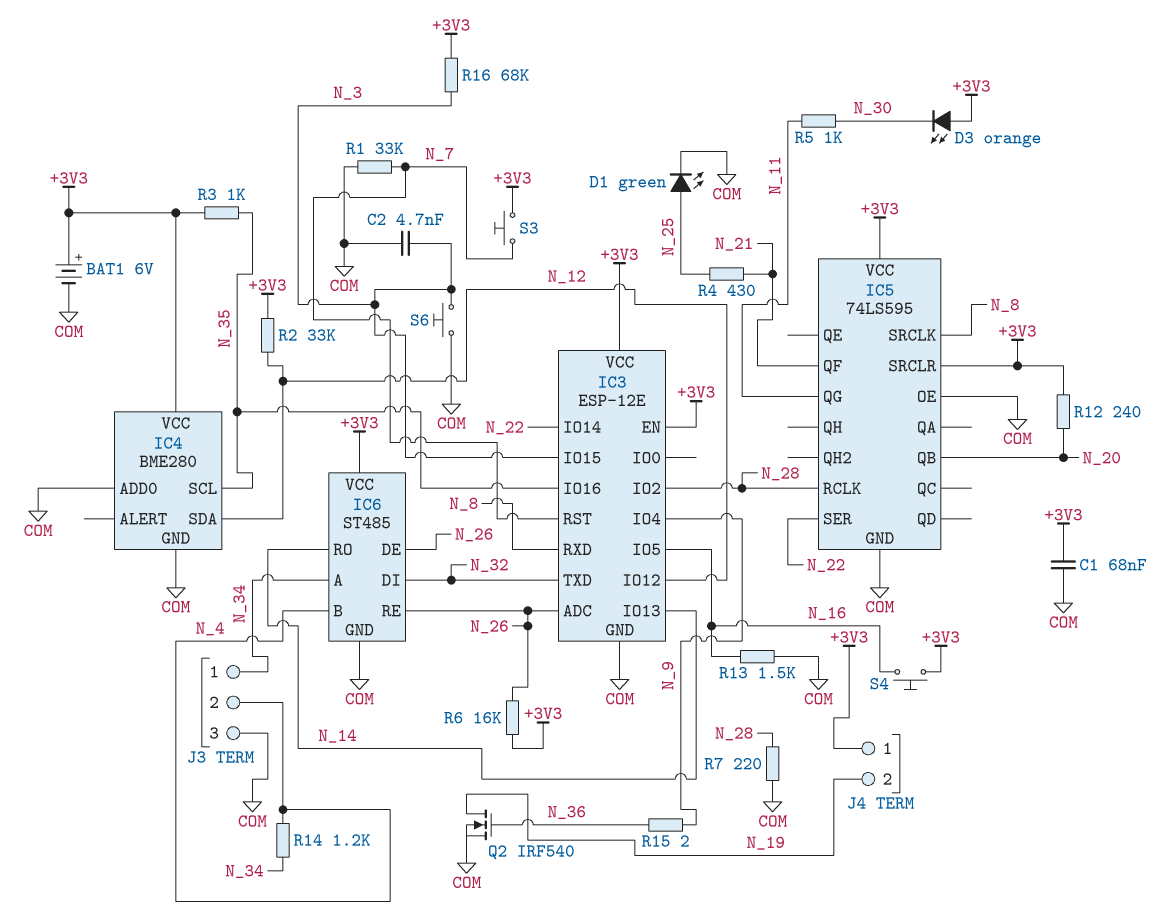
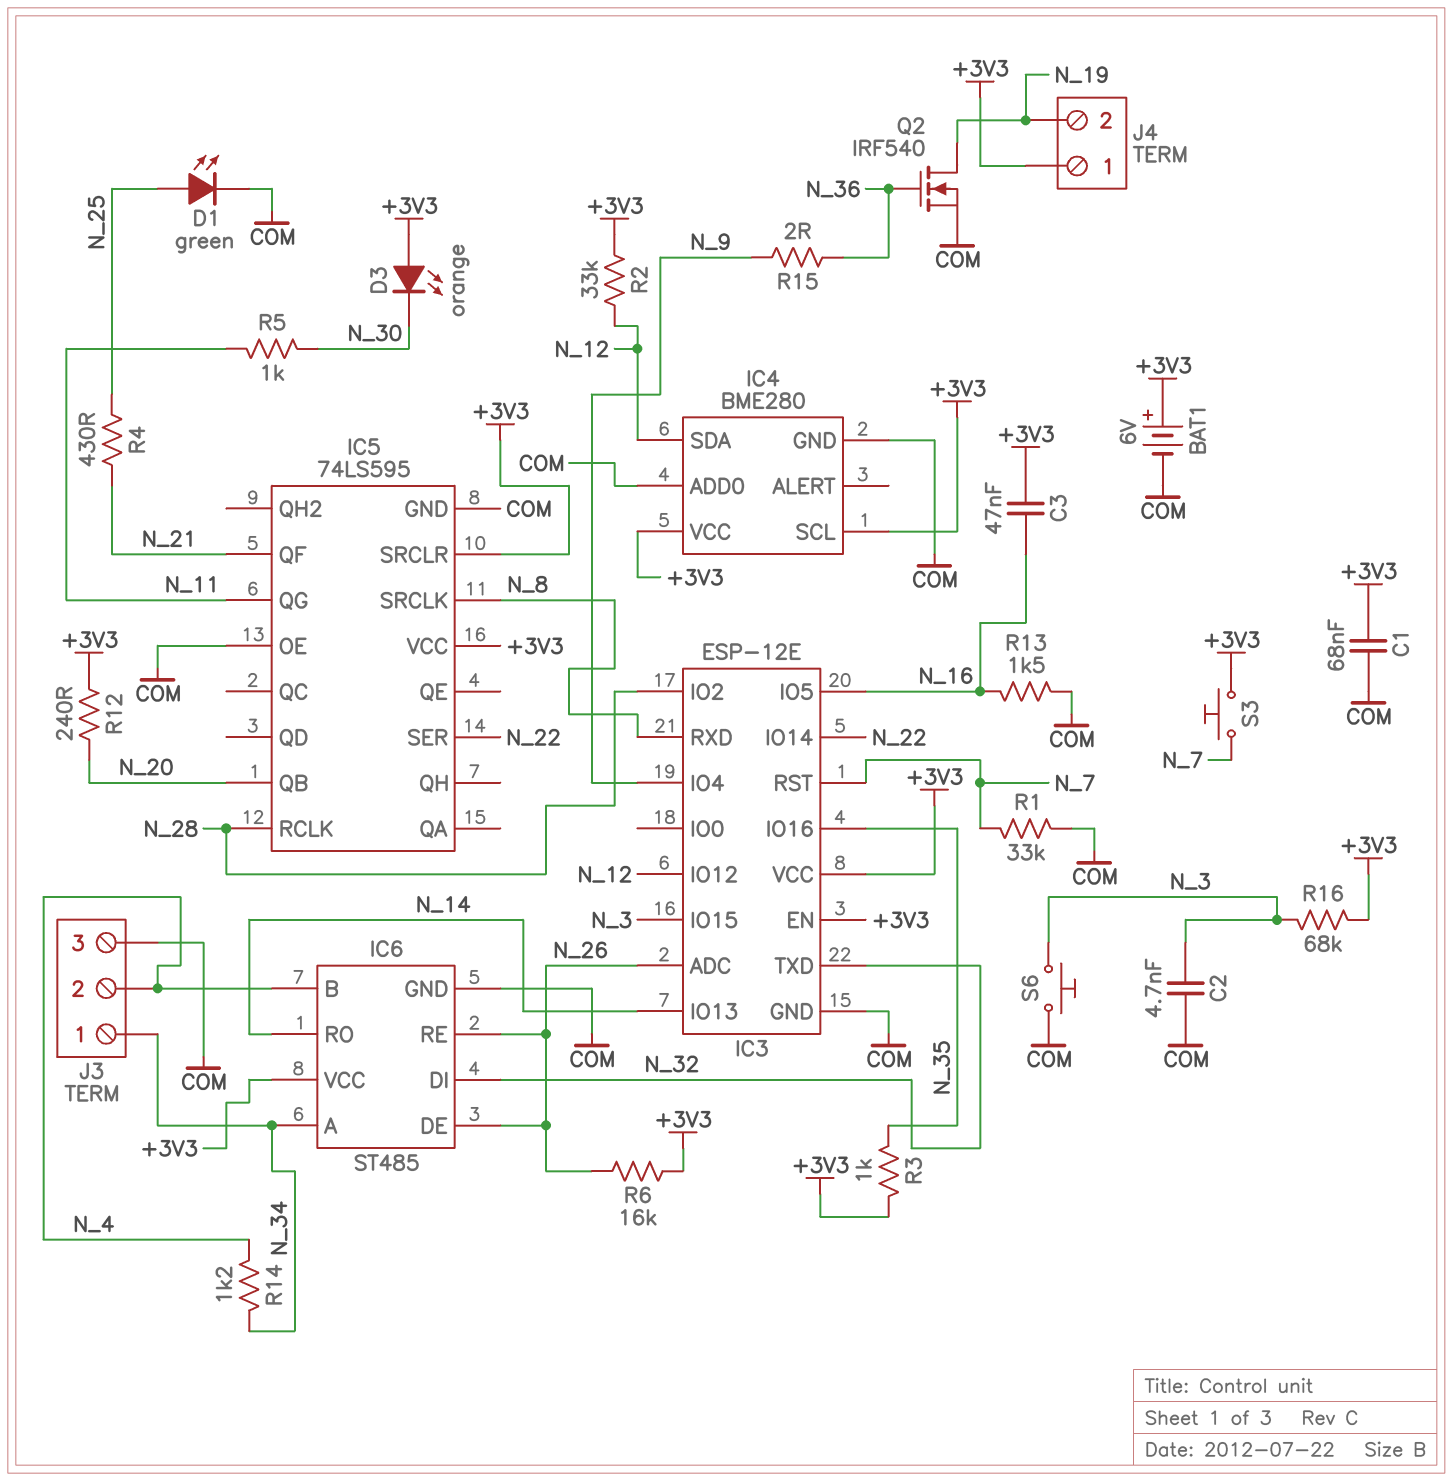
C3: none -> 47nF (+3V3, N_16)
IC4 pin SCL: N_35 -> +3V3
R7: 220 (COM, N_28) -> none
S4: button (+3V3, N_16) -> none

